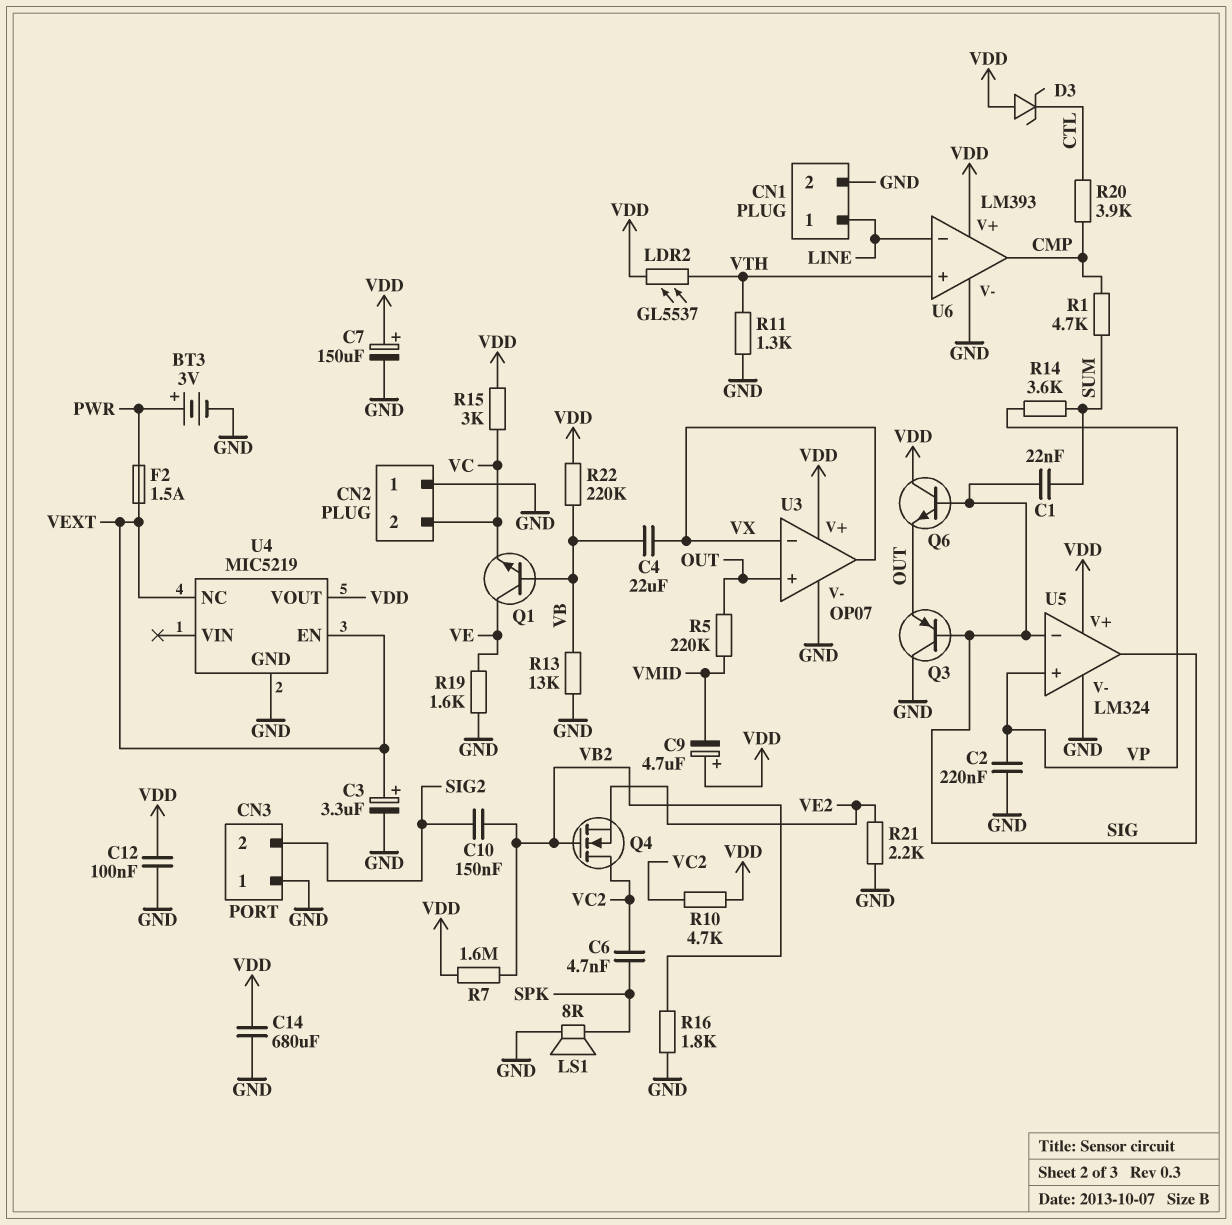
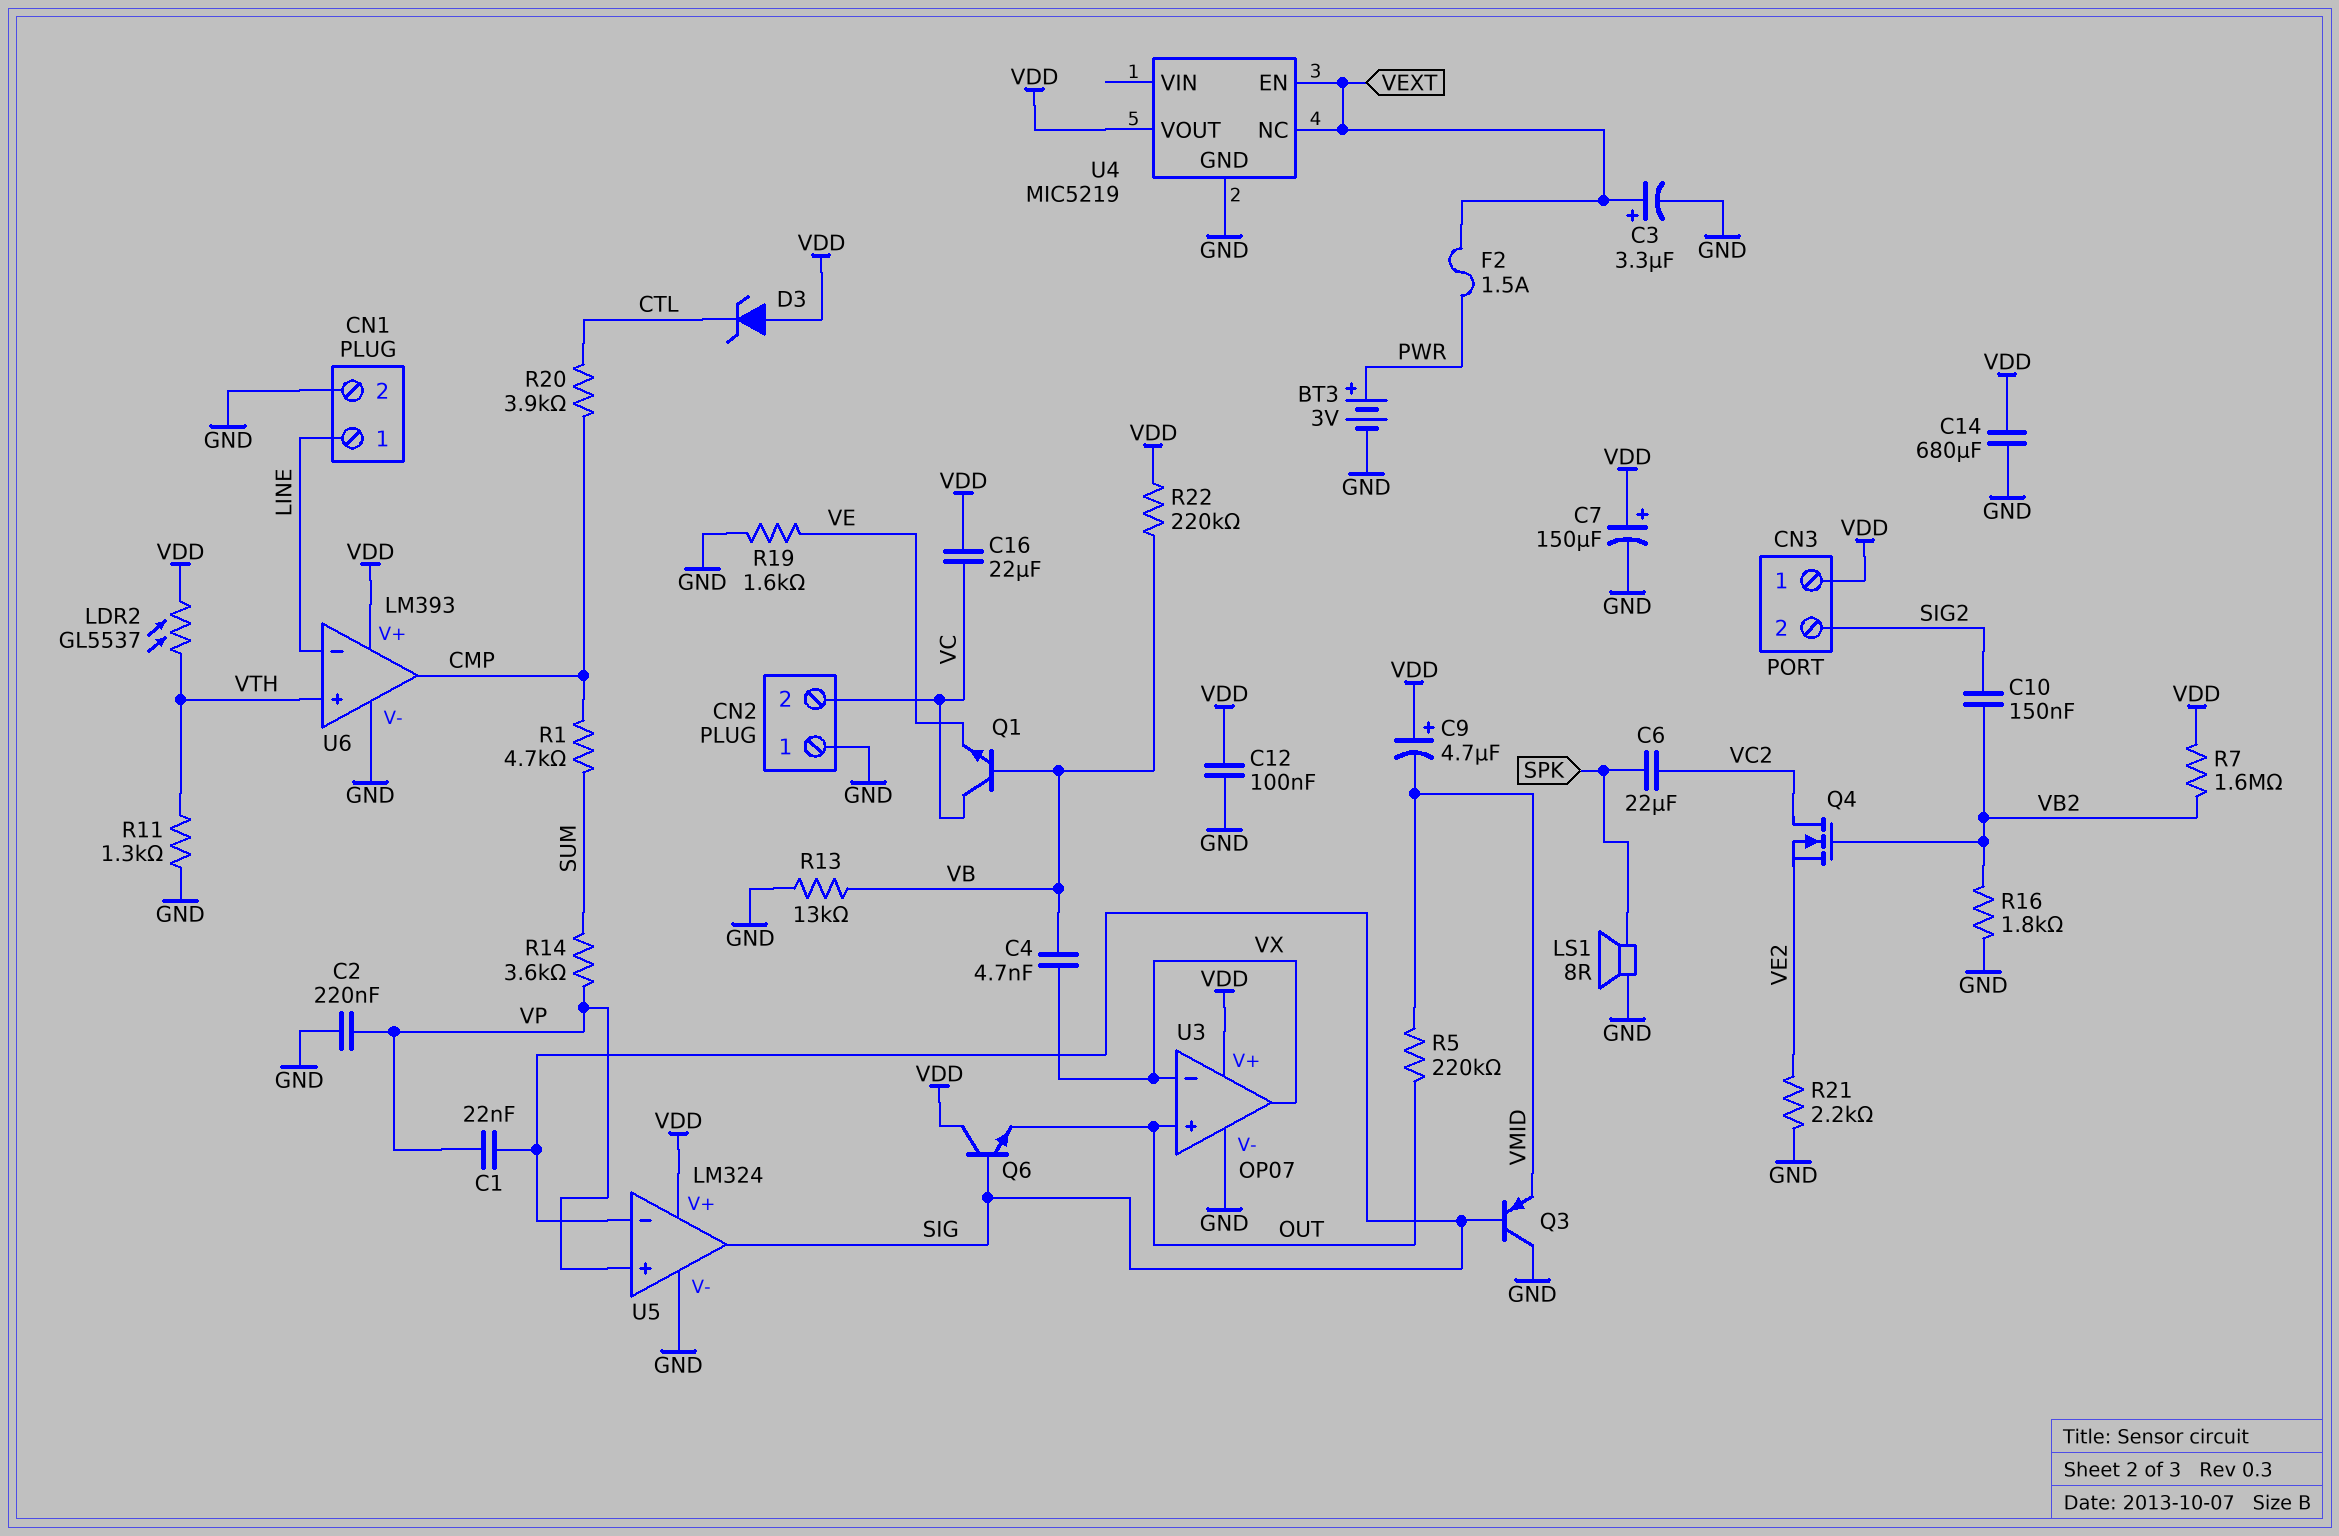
C1: 22nF (SIG, SUM) -> 22nF (SIG, VP)
C4: 22uF (VB, VX) -> 4.7nF (VB, VX)
C6: 4.7nF (SPK, VC2) -> 22uF (SPK, VC2)
C16: none -> 22uF (VC, VDD)
CN3 pin 1: GND -> VDD
Q1: NPN (B VB, C VE, E VC) -> NPN (B VB, C VC, E VE)
Q3: PNP (B SIG, C GND, E OUT) -> PNP (B SIG, C GND, E VMID)
R10: 4.7k (VC2, VDD) -> none
R15: 3k (VC, VDD) -> none

